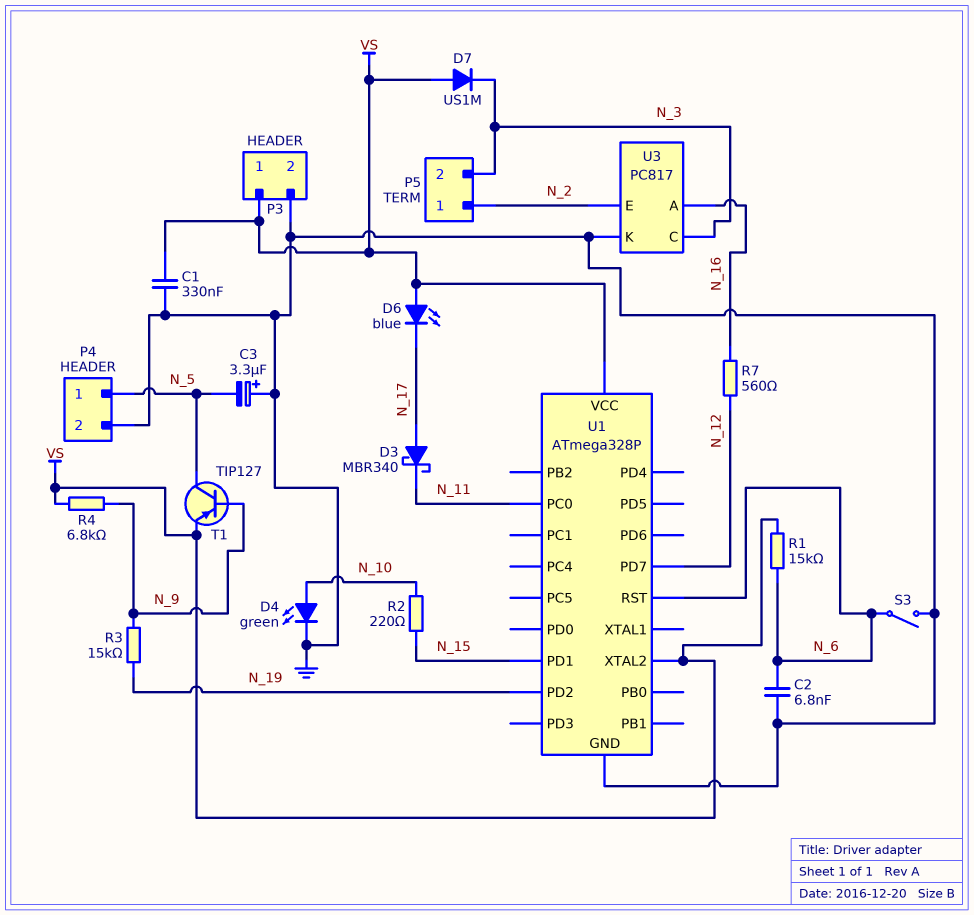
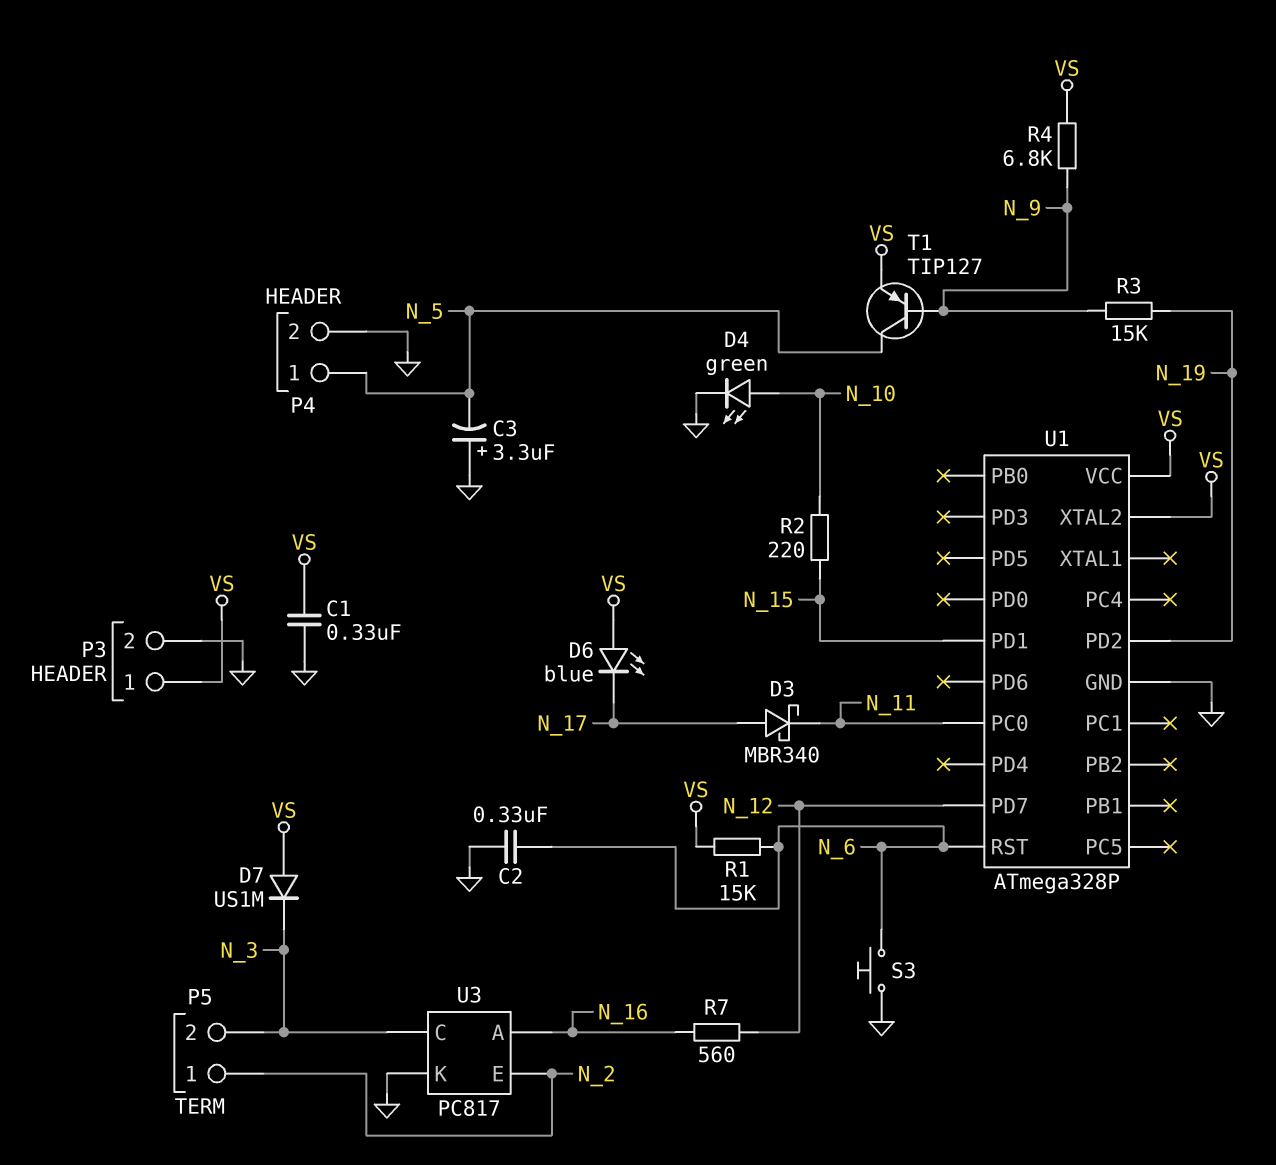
C2: 6.8nF (GND, N_6) -> 330nF (GND, N_6)
S3: switch (GND, N_6) -> button (GND, N_6)

